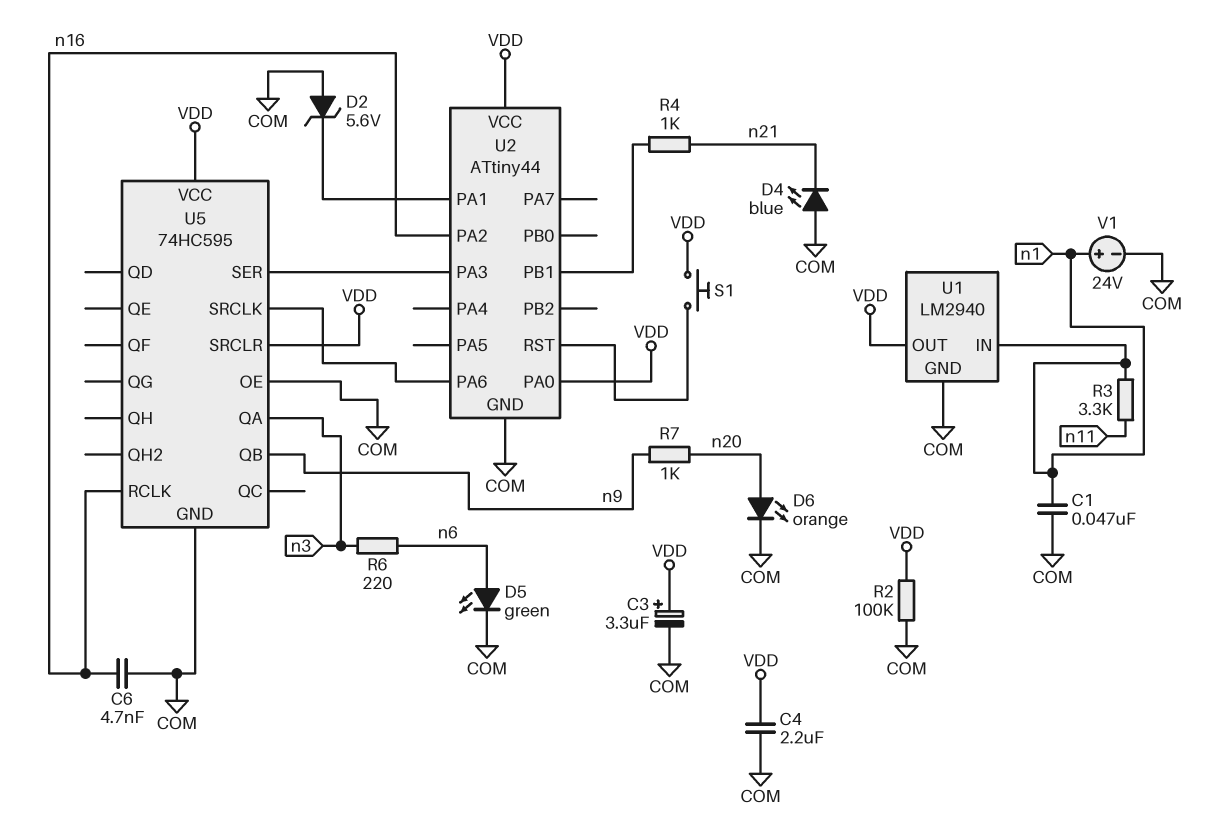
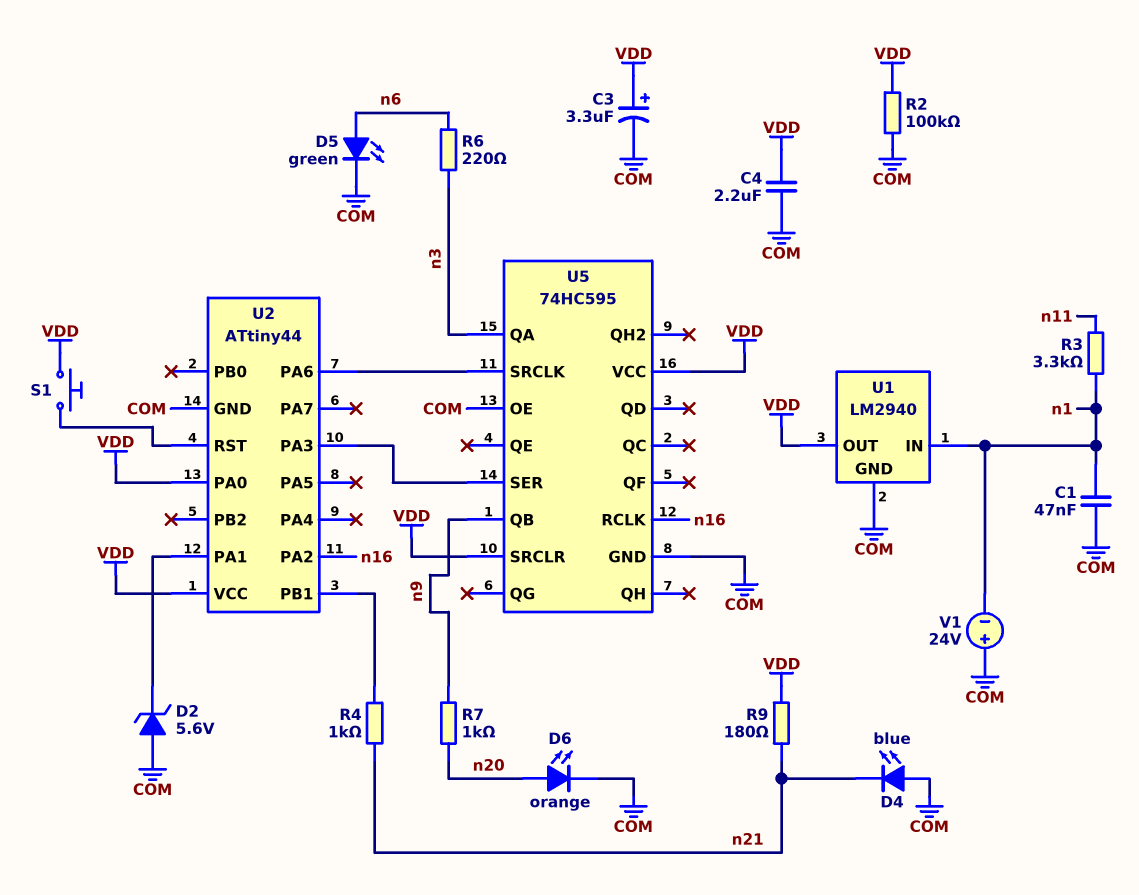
C6: 4.7nF (COM, n16) -> none
R9: none -> 180 (VDD, n21)
V1: 24V (plus n1, minus COM) -> 24V (plus COM, minus n1)

